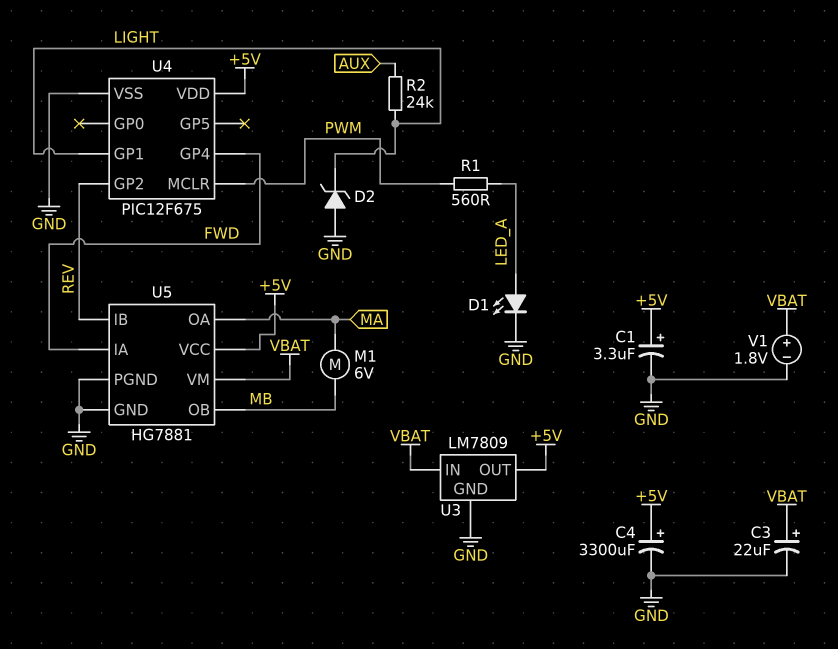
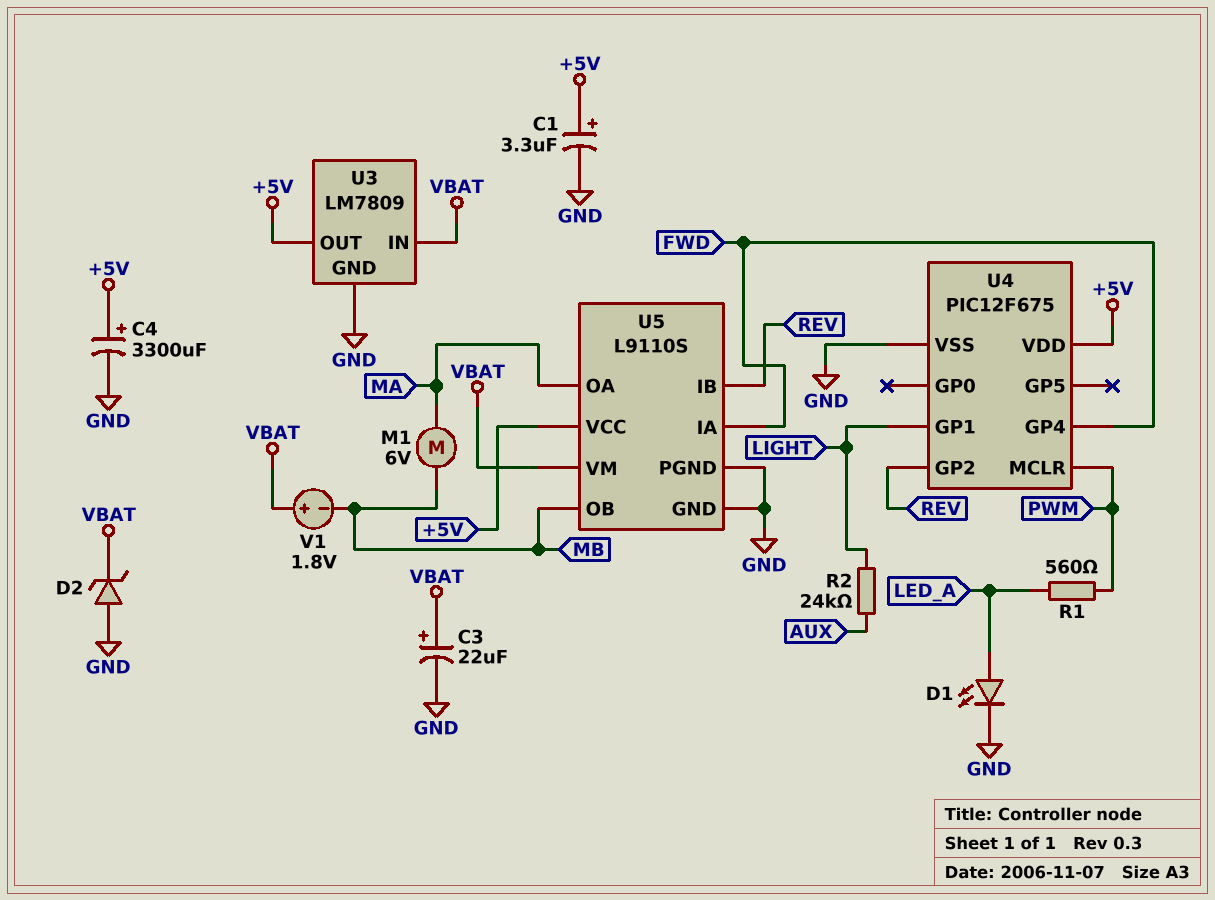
D2: zener (A GND, K LIGHT) -> zener (A GND, K VBAT)
U5: HG7881 -> L9110S
V1: 1.8V (plus VBAT, minus GND) -> 1.8V (plus VBAT, minus MB)

